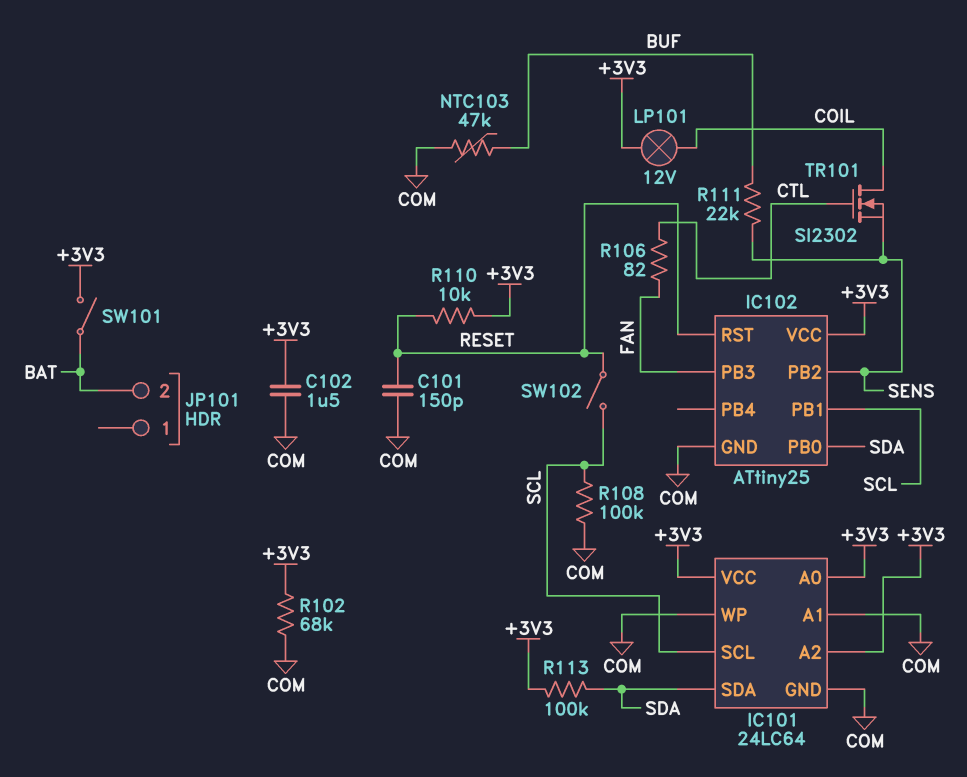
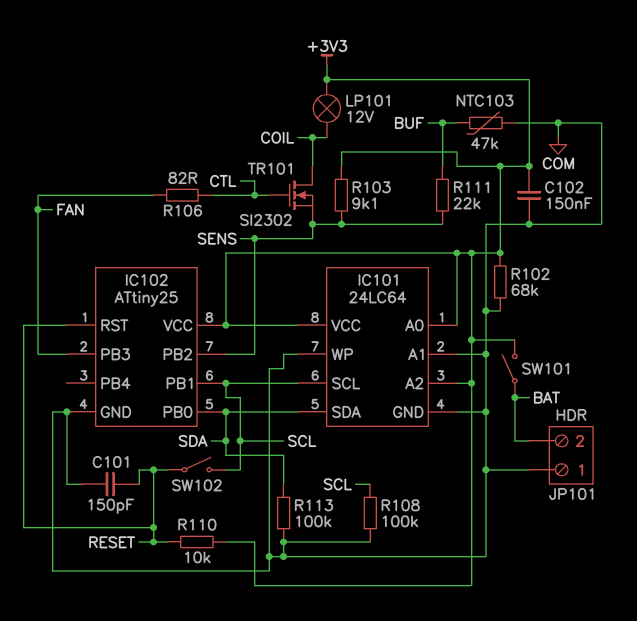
C102: 1.5uF (+3V3, COM) -> 150nF (+3V3, COM)
JP101 pin 1: none -> COM
R103: none -> 9.1k (+3V3, SENS)
R113: 100k (+3V3, SDA) -> 100k (COM, SDA)

